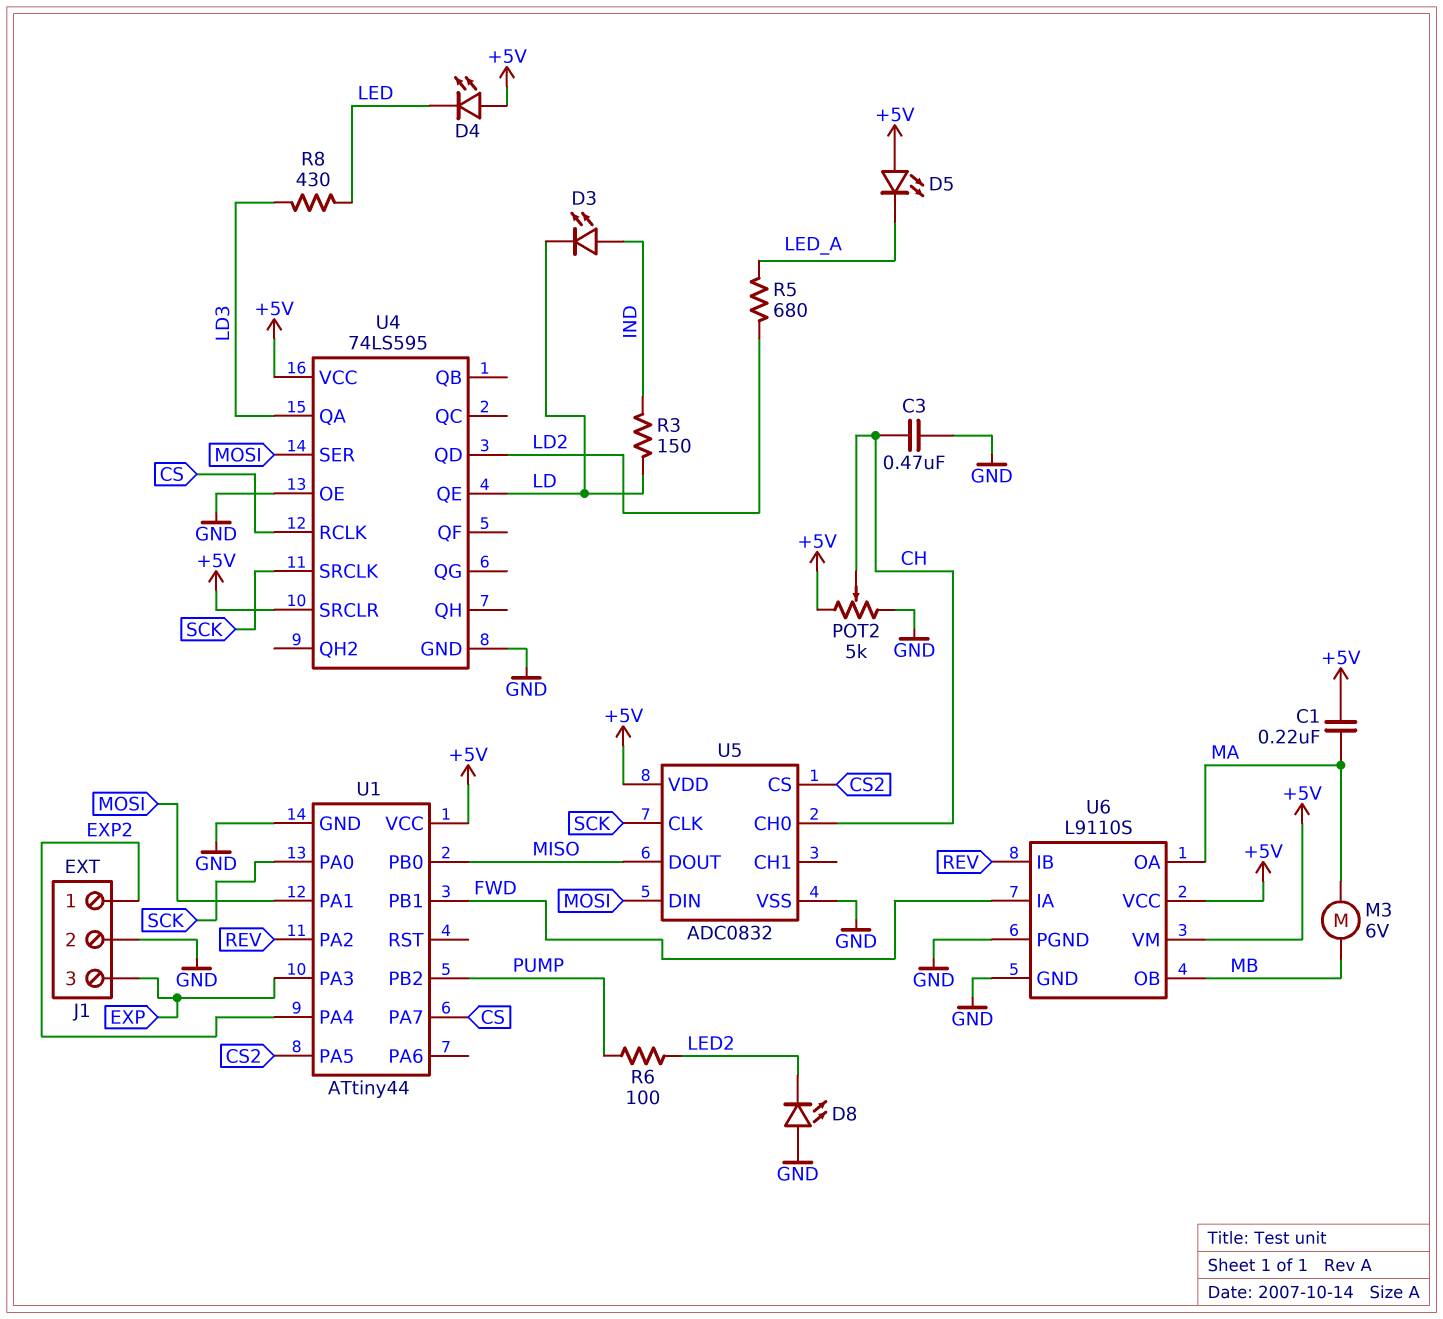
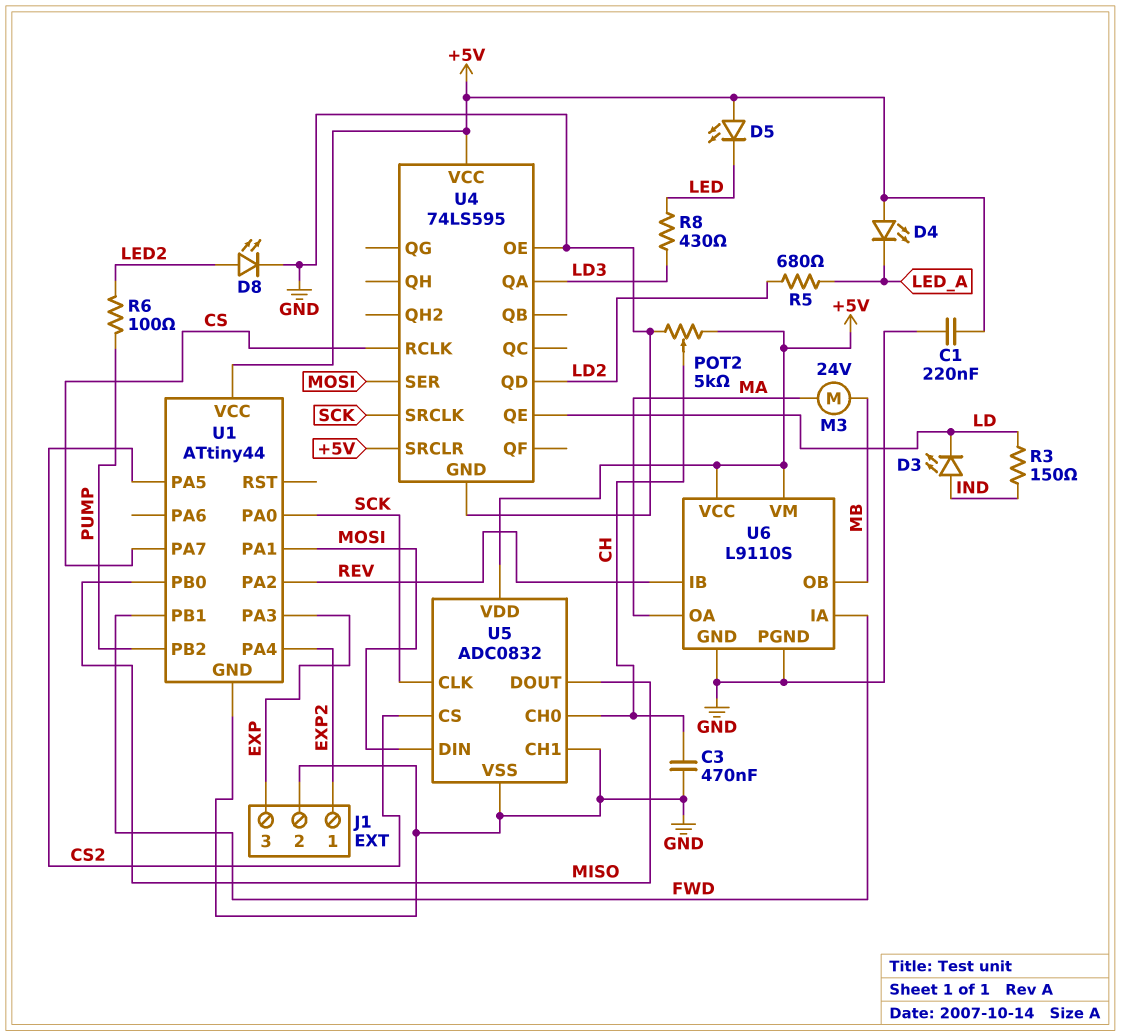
C1: 220nF (+5V, MA) -> 220nF (+5V, GND)
D4: LED (A +5V, K LED) -> LED (A +5V, K LED_A)
D5: LED (A +5V, K LED_A) -> LED (A +5V, K LED)
D8: LED (A GND, K LED2) -> LED (A LED2, K GND)
M3: motor 6V (MA, MB) -> motor 24V (MA, MB)
U5 pin CH1: none -> GND

